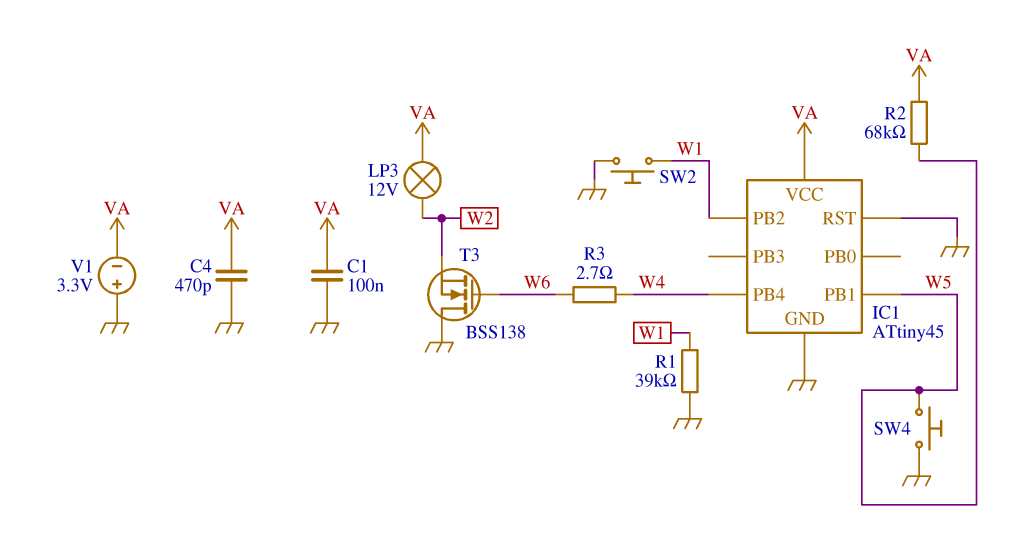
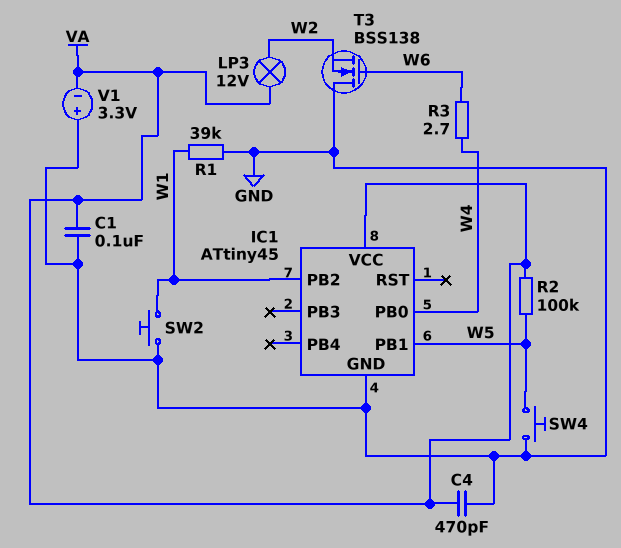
IC1 pin PB0: none -> W4
IC1 pin PB4: W4 -> none
IC1 pin RST: GND -> none
R2: 68k (VA, W5) -> 100k (VA, W5)

